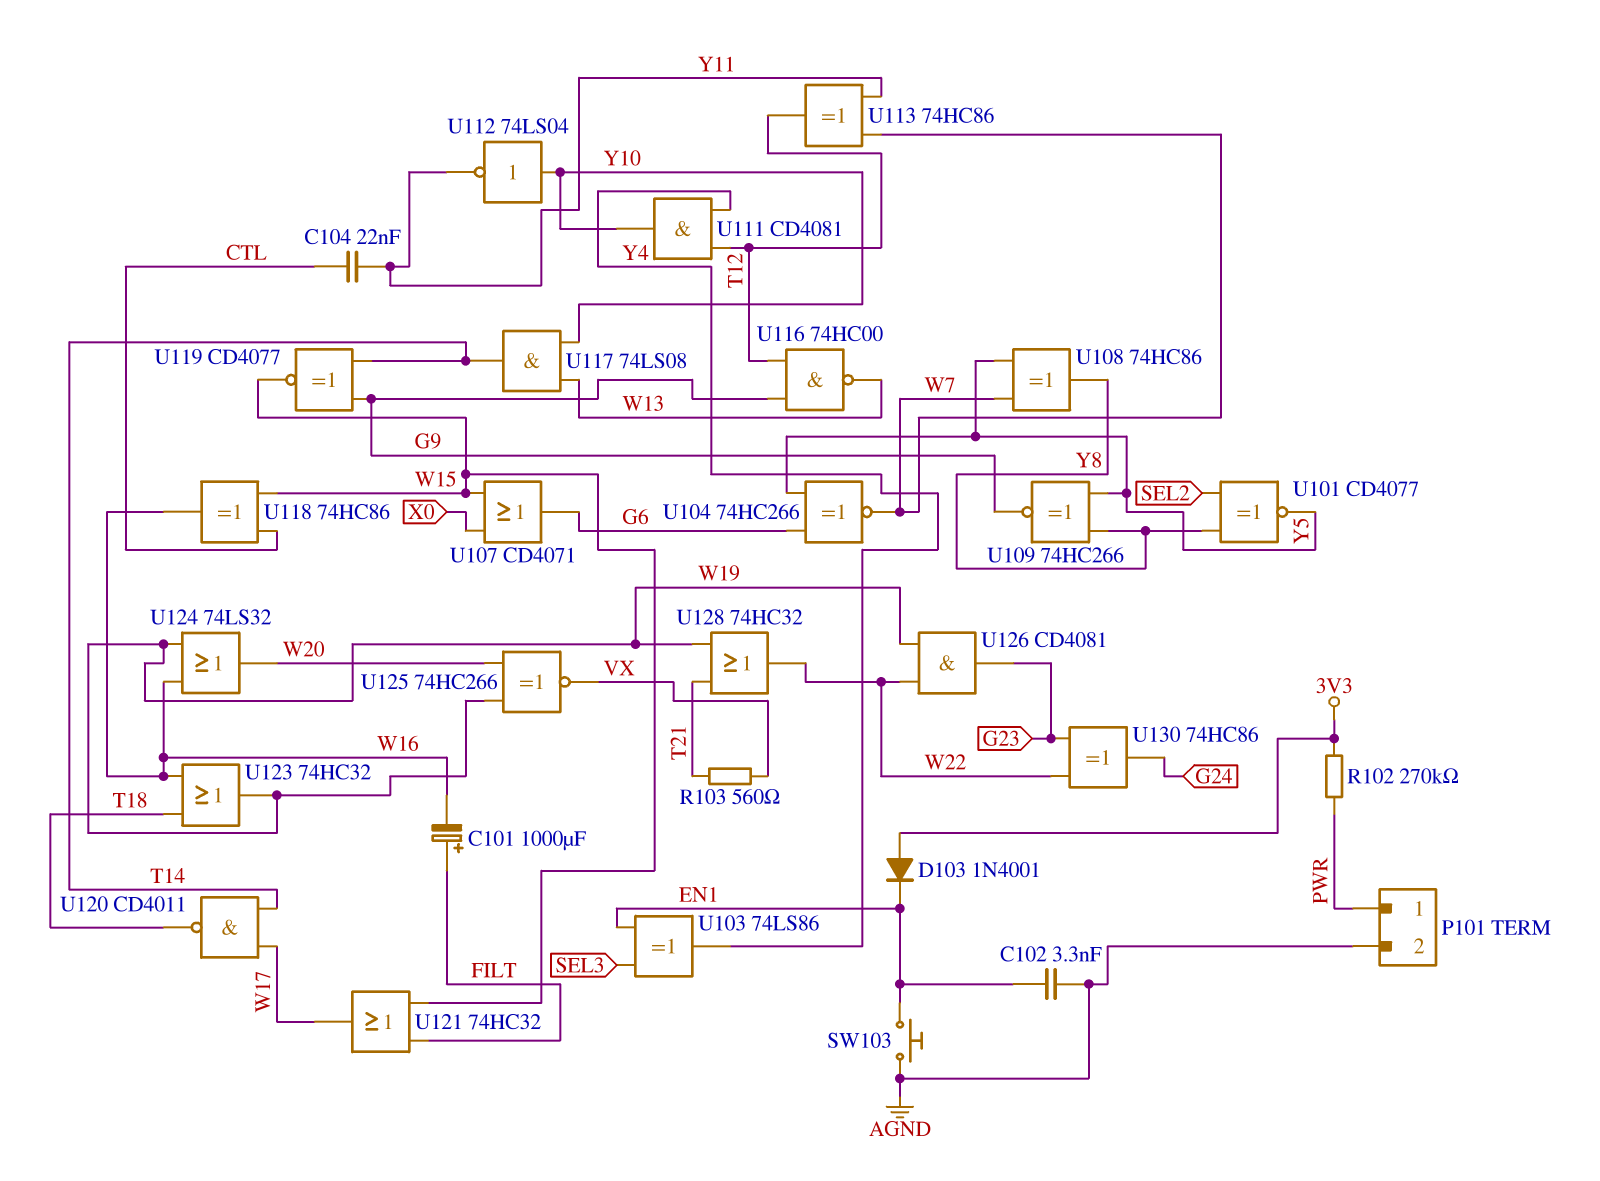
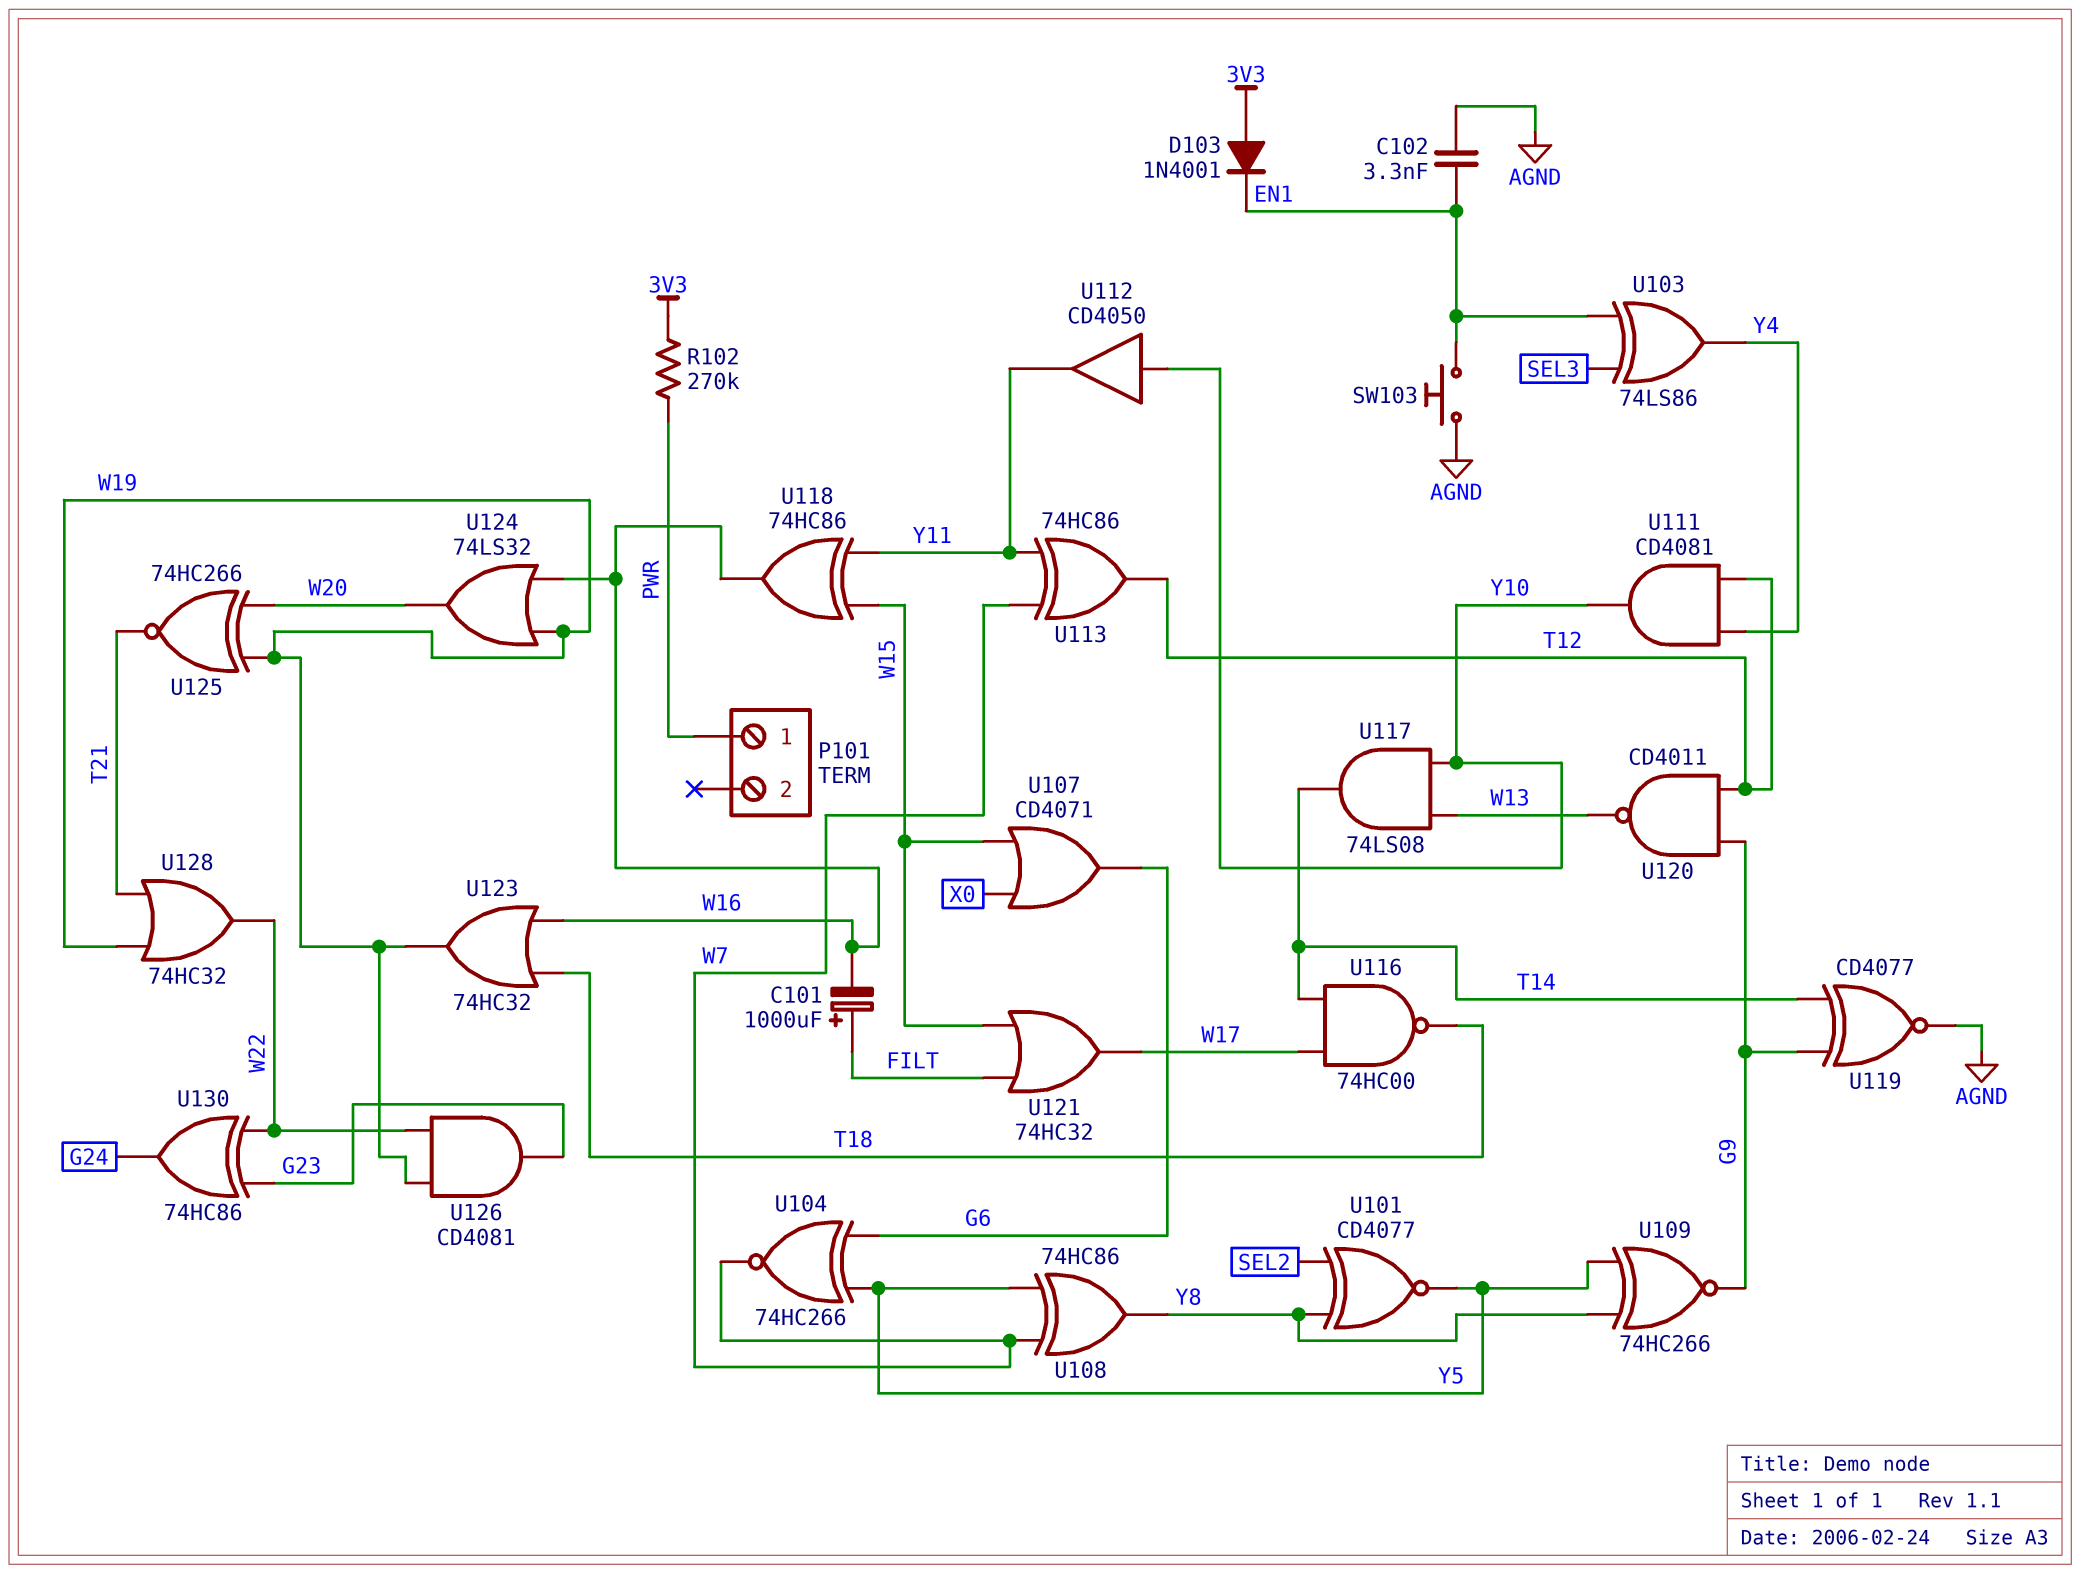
C104: 22nF (CTL, Y11) -> none
P101 pin 2: AGND -> none
R103: 560 (T21, VX) -> none
U112: NOT 74LS04 (in Y10, out Y11) -> buffer CD4050 (in Y10, out Y11)
U116: NAND 74HC00 (in G9, in T12, out W13) -> NAND 74HC00 (in T14, in W17, out T18)
U118: XOR 74HC86 (in CTL, in W15, out W16) -> XOR 74HC86 (in W15, in Y11, out W16)
U119: XNOR CD4077 (in G9, in T14, out W15) -> XNOR CD4077 (in G9, in T14, out AGND)
U120: NAND CD4011 (in T14, in W17, out T18) -> NAND CD4011 (in G9, in T12, out W13)
U125: XNOR 74HC266 (in W19, in W20, out VX) -> XNOR 74HC266 (in W19, in W20, out T21)

